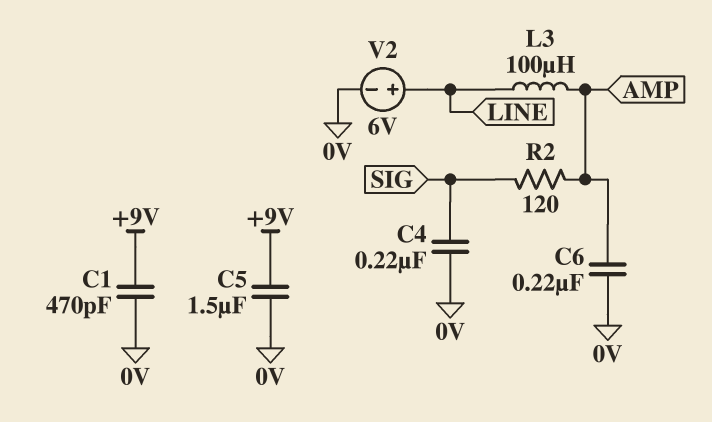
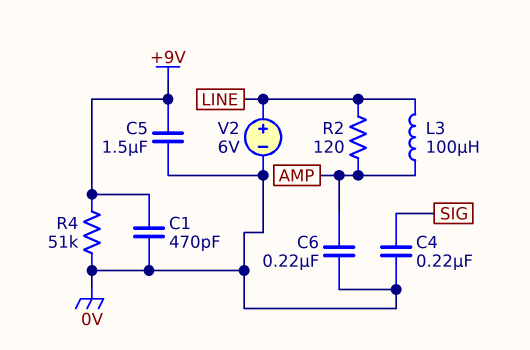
R2: 120 (AMP, SIG) -> 120 (AMP, LINE)
R4: none -> 51k (+9V, 0V)

